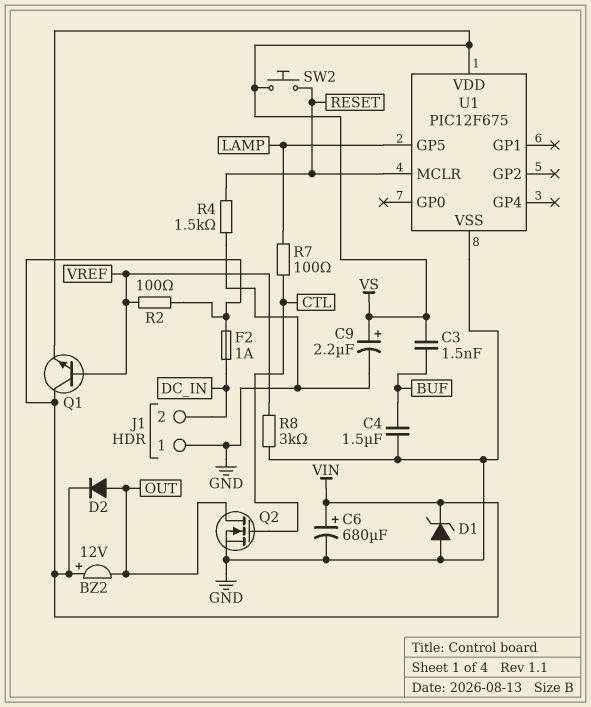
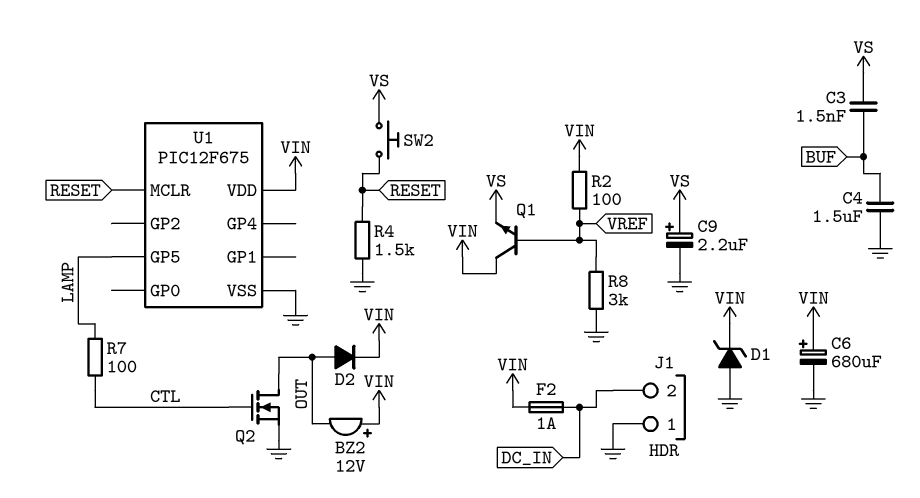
U1 pin VDD: VS -> VIN

